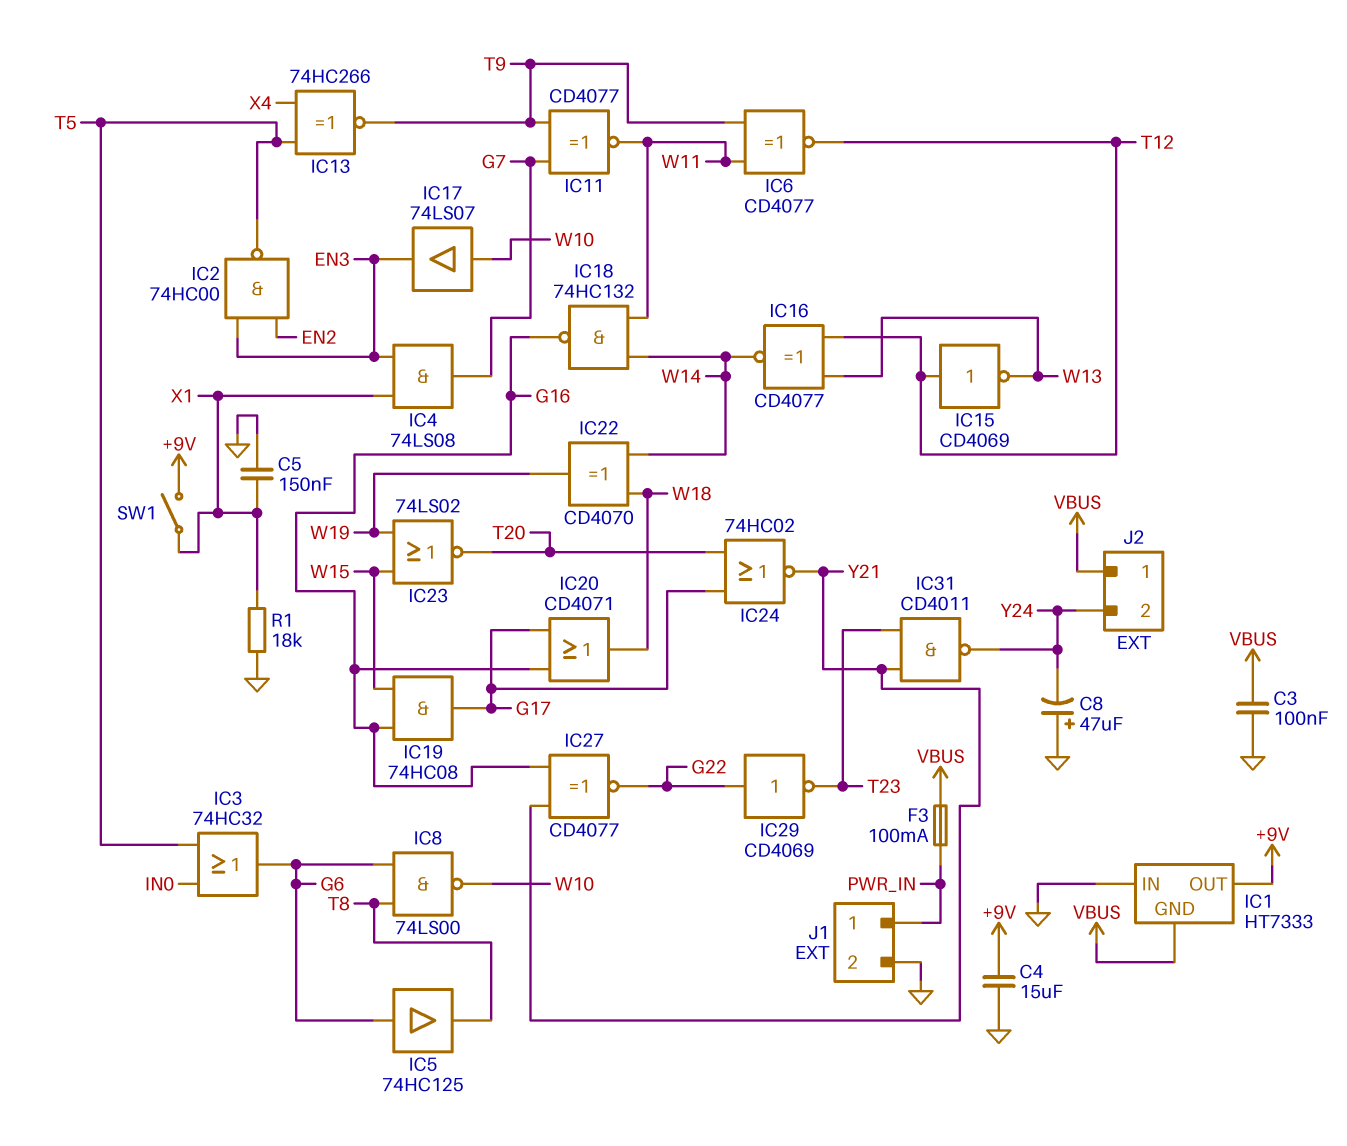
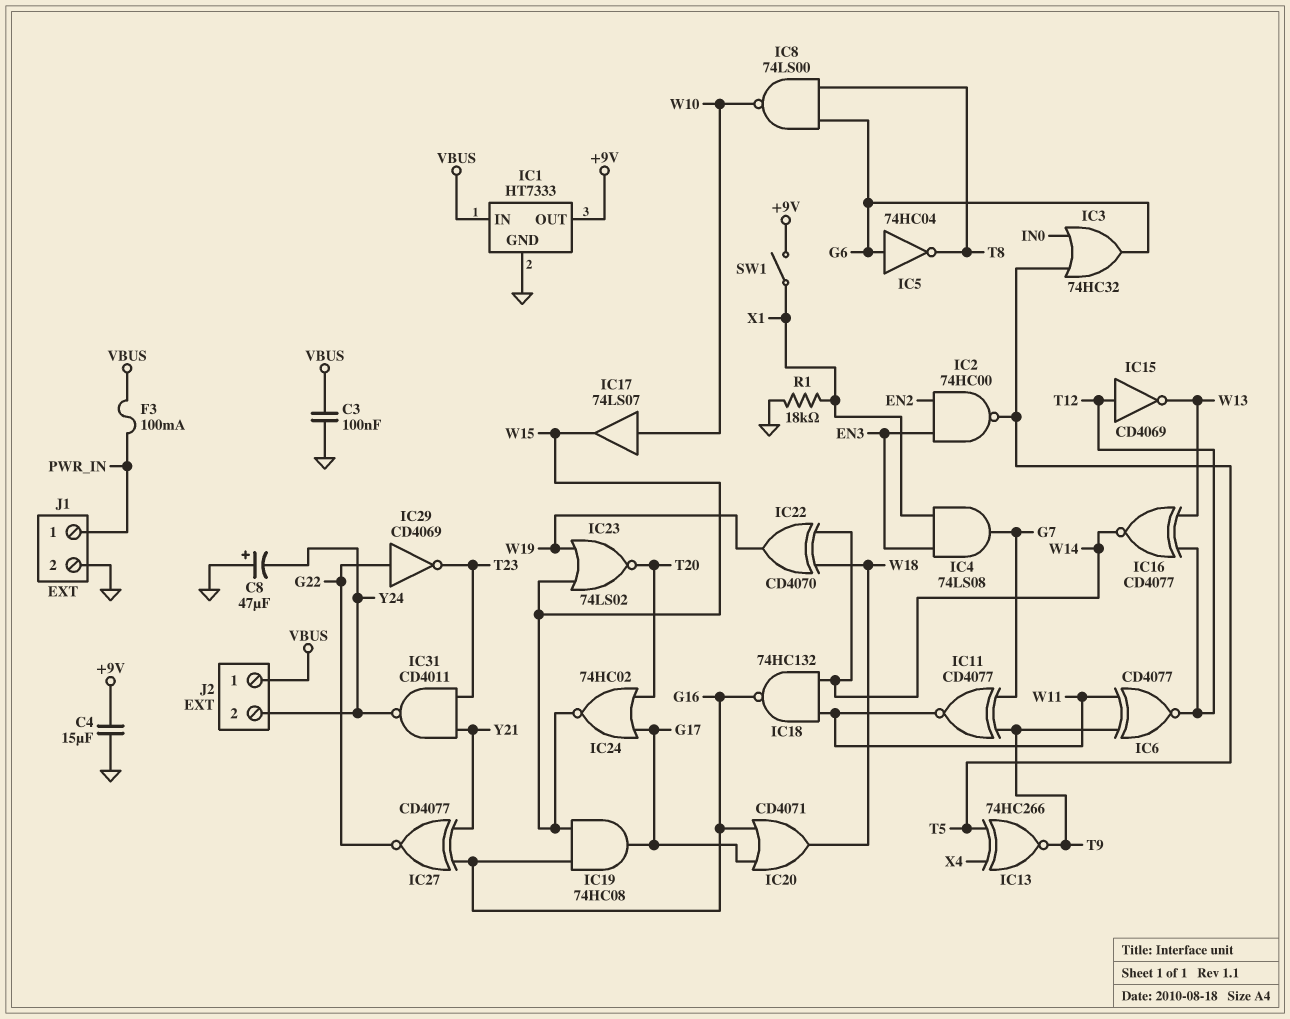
C5: 150nF (GND, X1) -> none
IC1 pin GND: VBUS -> GND
IC1 pin IN: GND -> VBUS
IC5: buffer 74HC125 (in G6, out T8) -> NOT 74HC04 (in G6, out T8)
IC17: buffer 74LS07 (in W10, out EN3) -> buffer 74LS07 (in W10, out W15)
IC24: NOR 74HC02 (in G17, in T20, out Y21) -> NOR 74HC02 (in G17, in T20, out W15)

